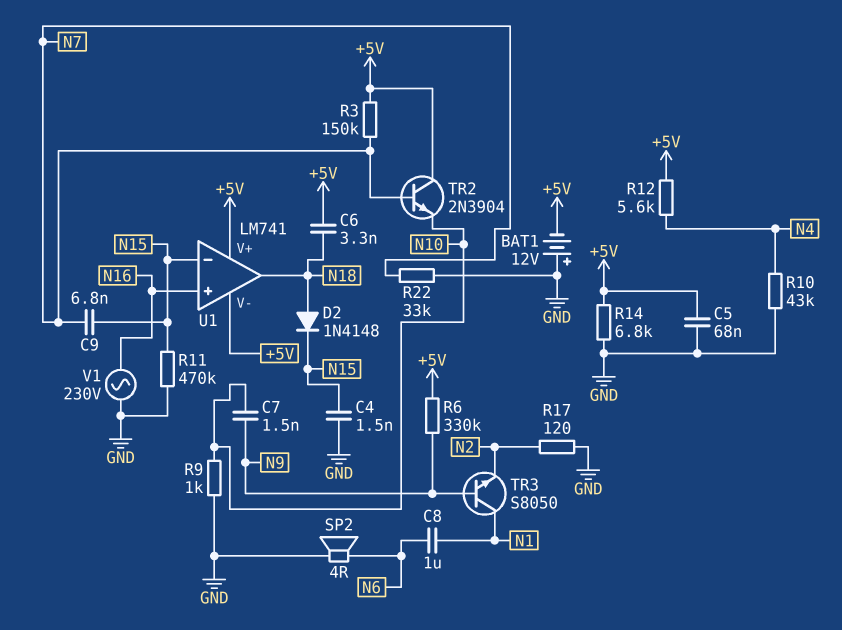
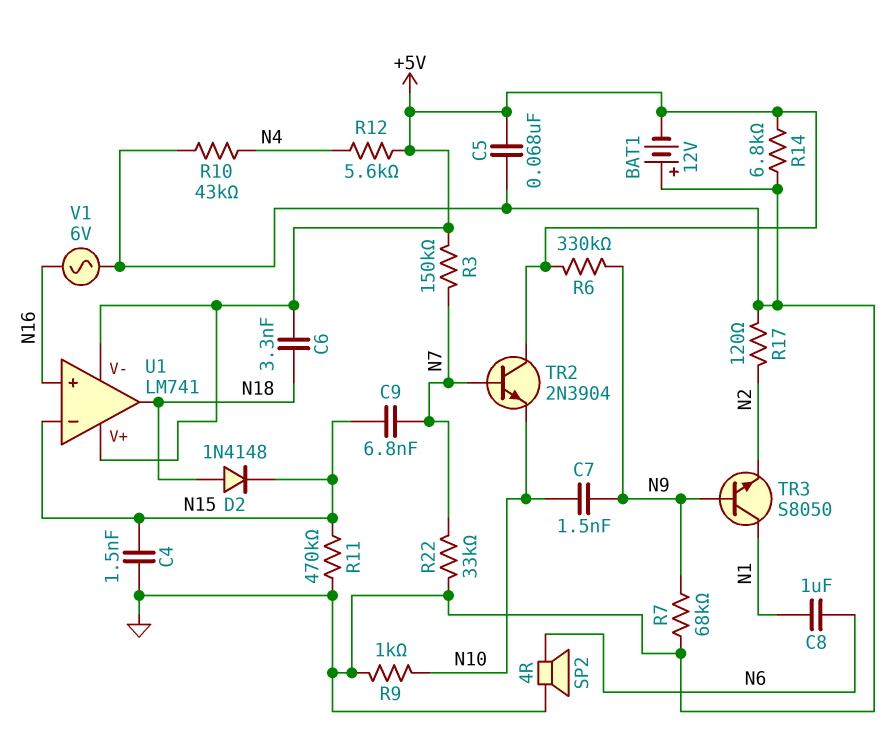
R7: none -> 68k (GND, N9)
V1: AC 230V (GND, N16) -> AC 6V (GND, N16)

